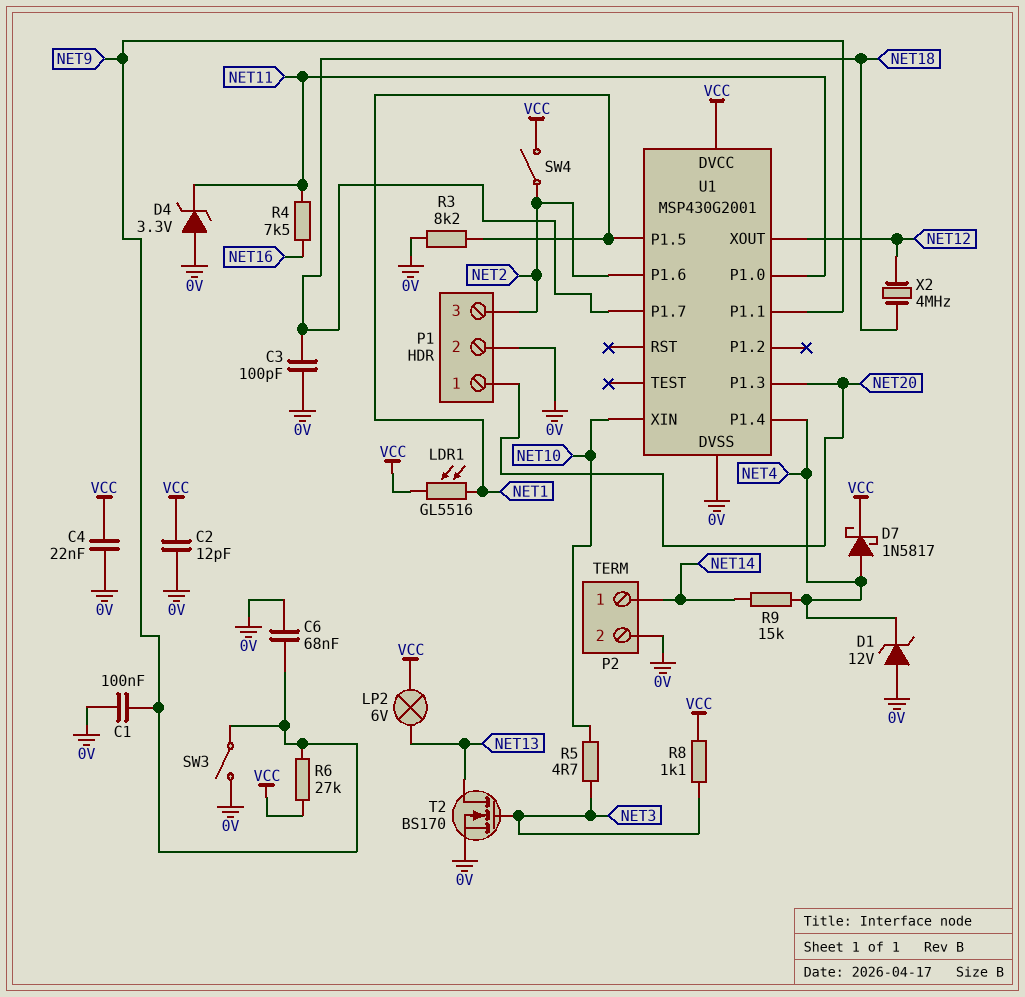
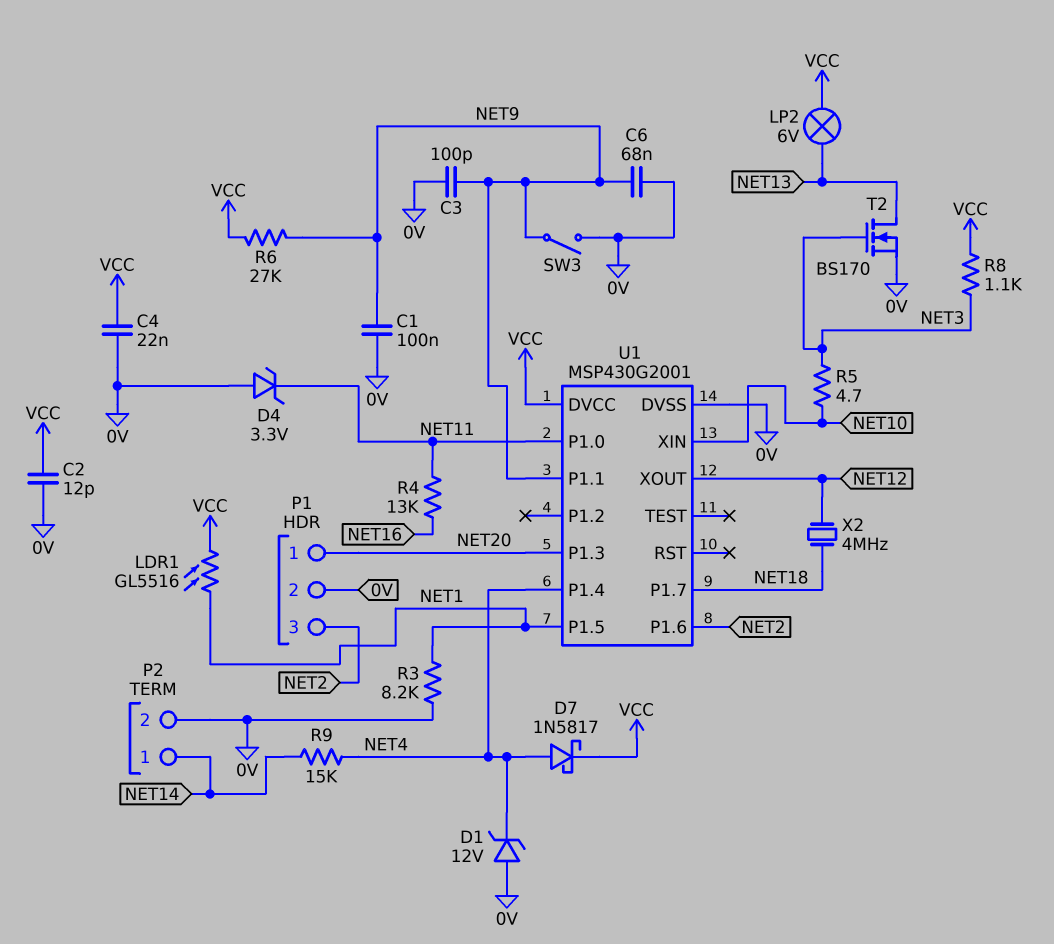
C3: 100pF (0V, NET18) -> 100pF (0V, NET9)
R4: 7.5k (NET11, NET16) -> 13k (NET11, NET16)
SW4: switch (NET2, VCC) -> none

